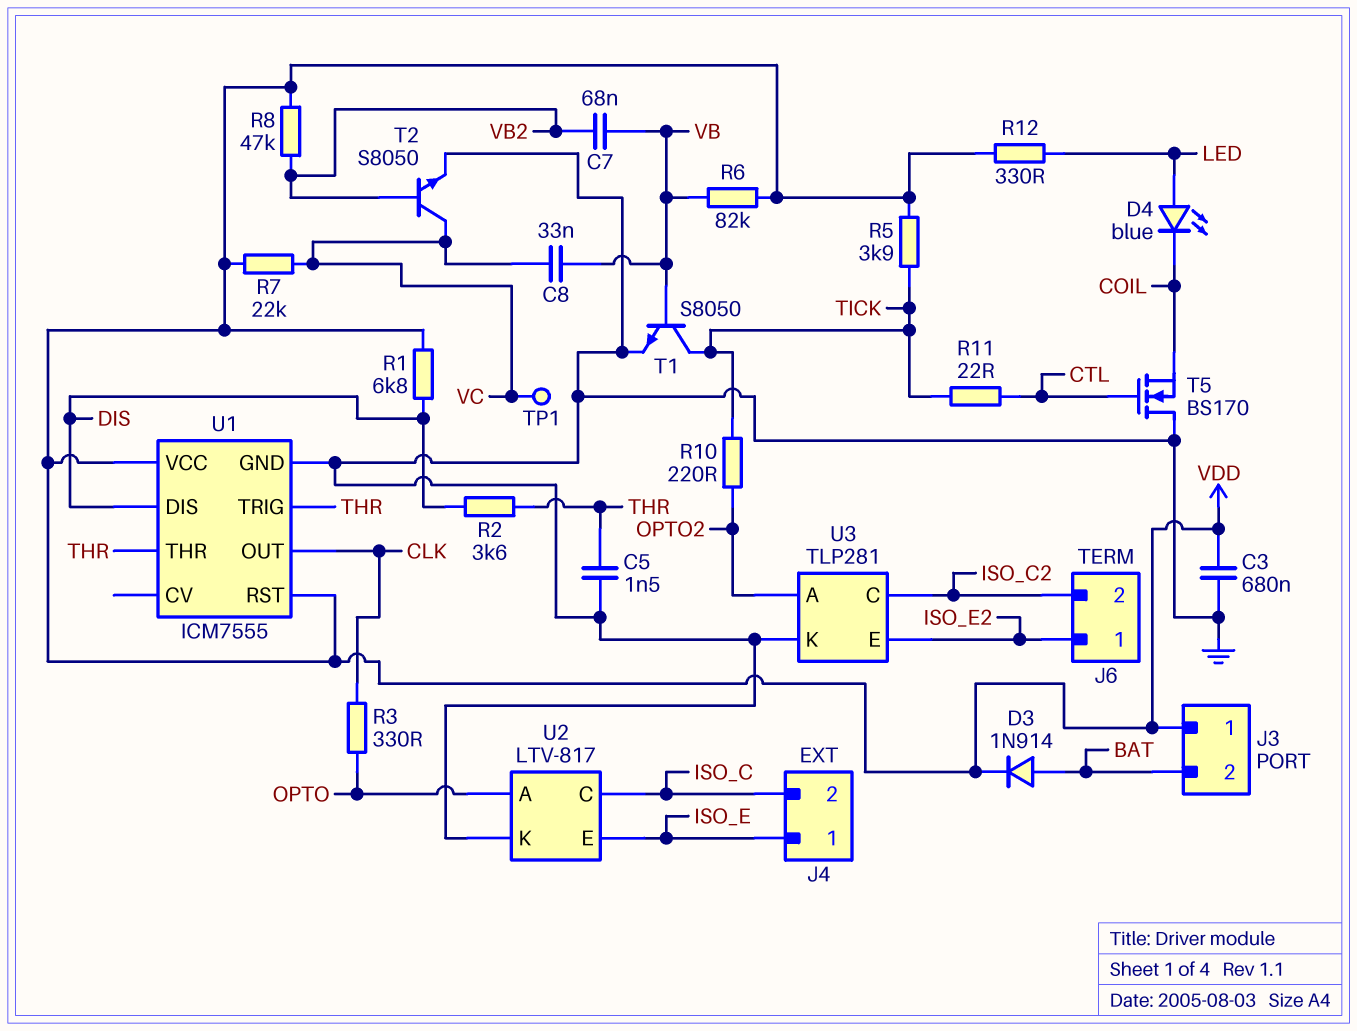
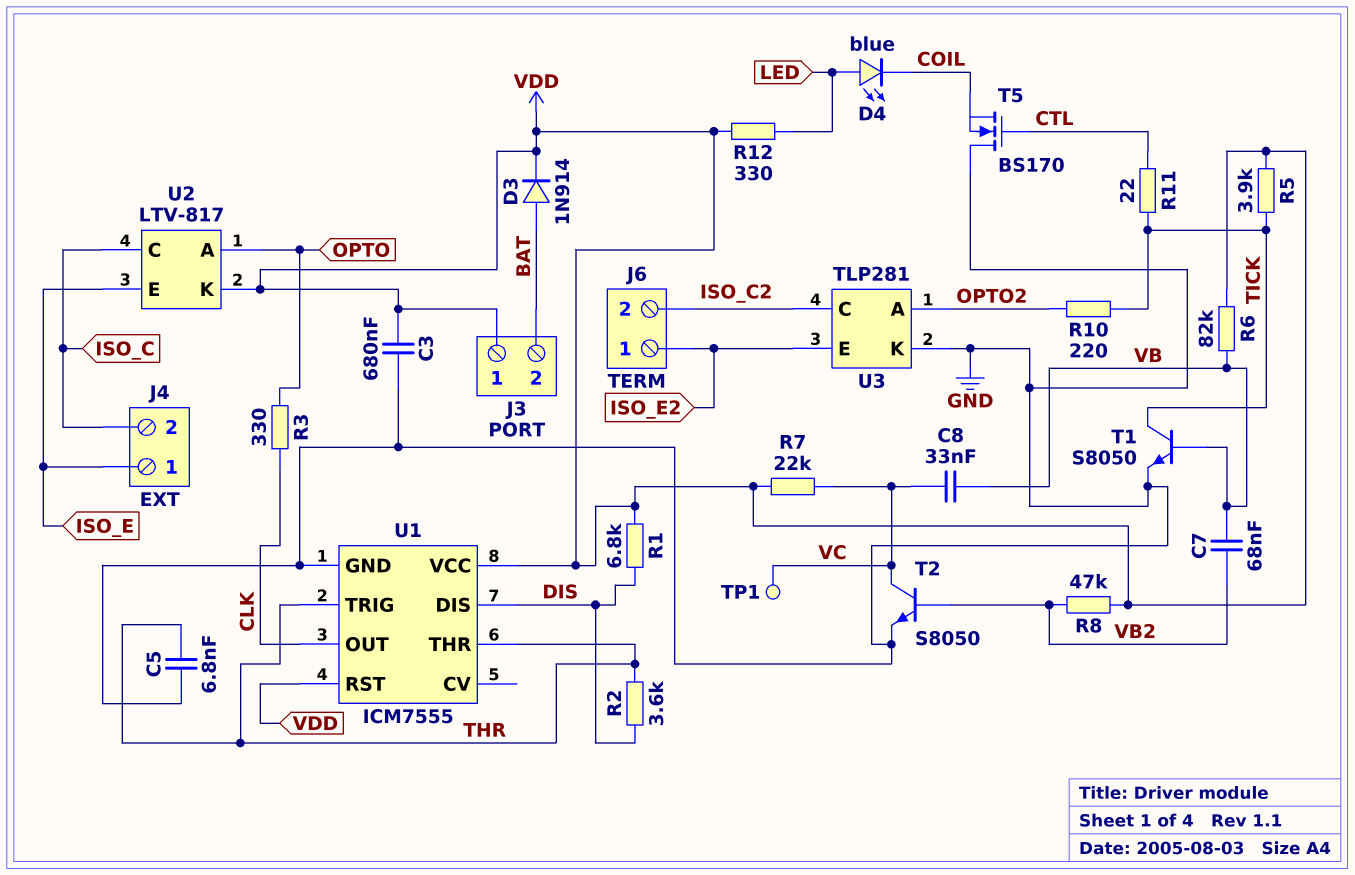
C5: 1.5nF (GND, THR) -> 6.8nF (GND, THR)
U2 pin K: GND -> VDD

